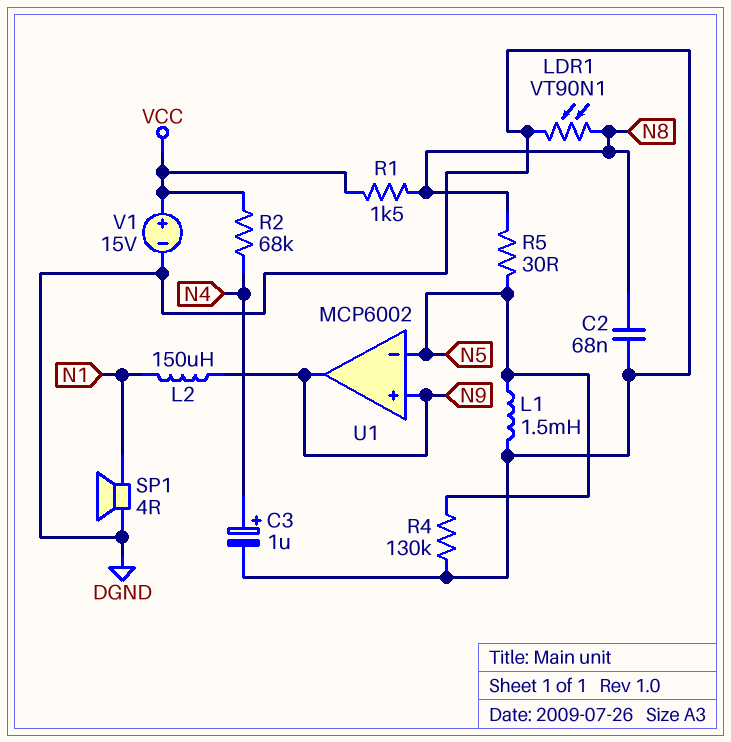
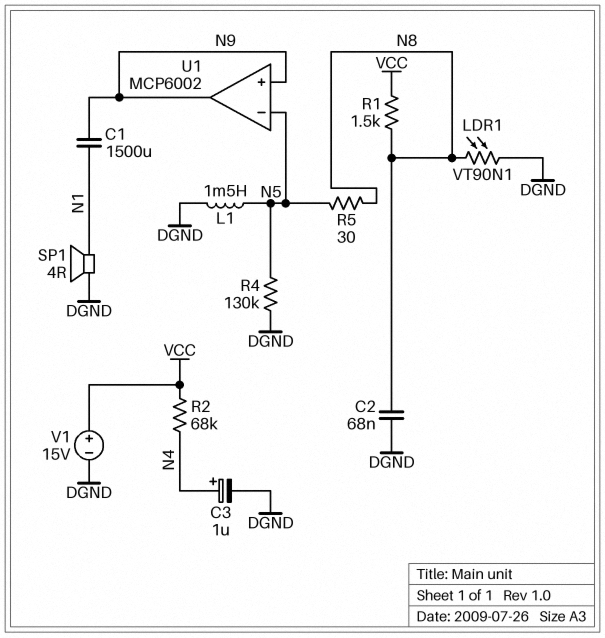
C1: none -> 1500uF (N1, N9)
L2: 150uH (N1, N9) -> none

